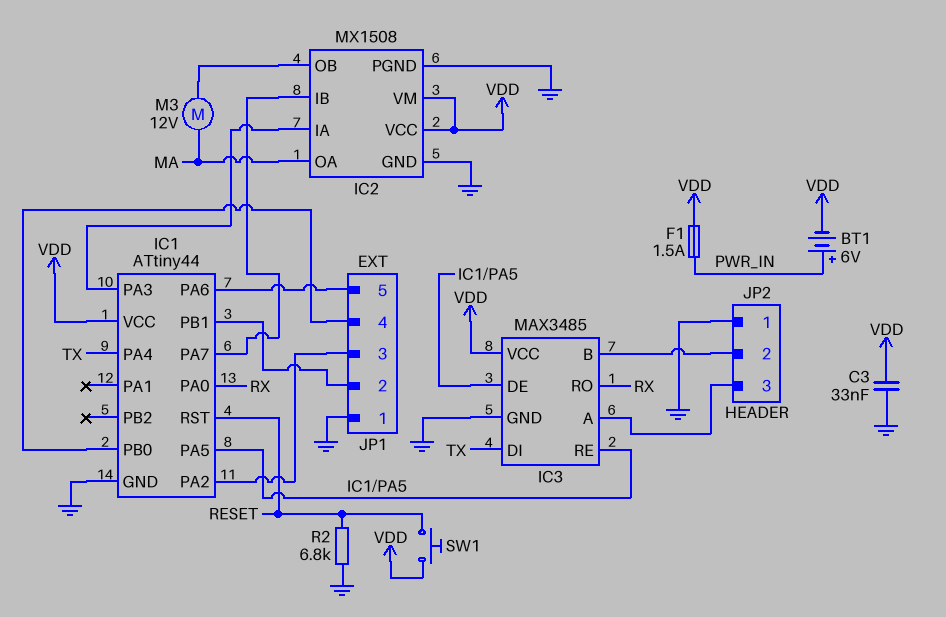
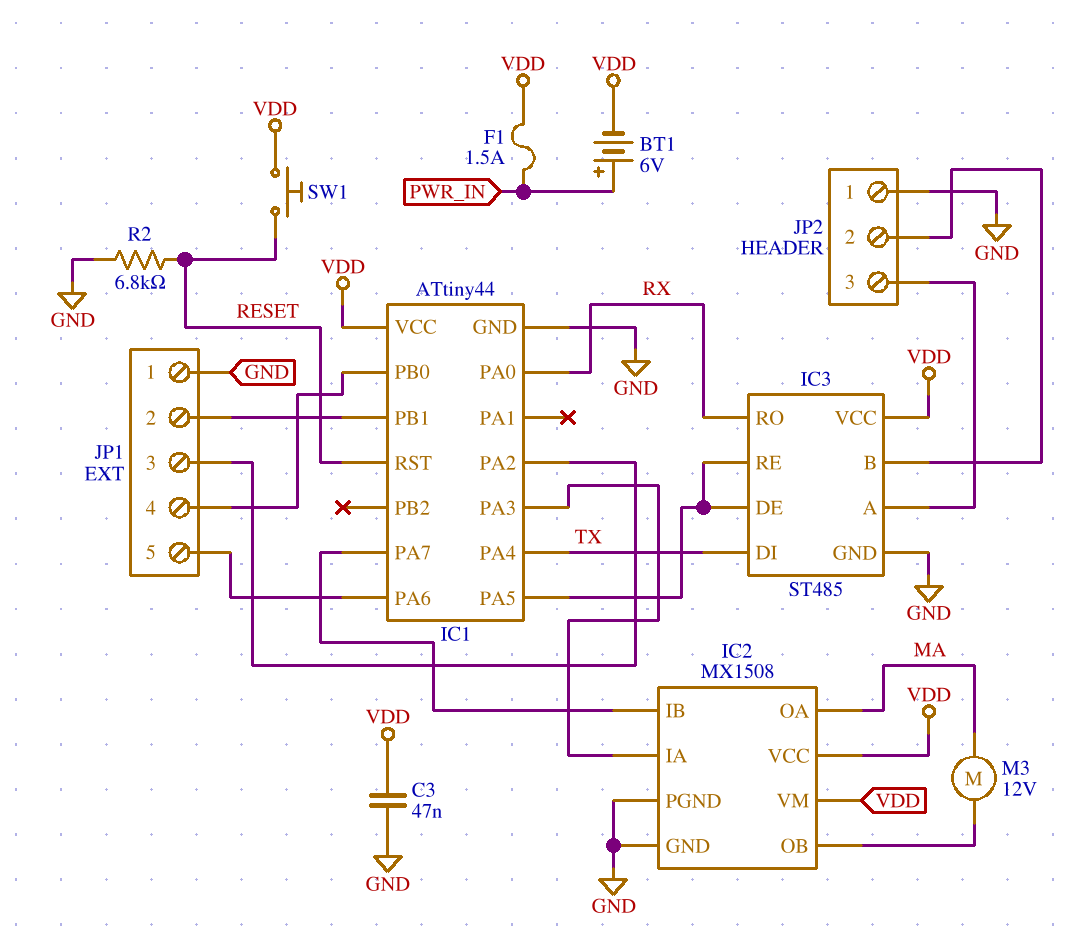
C3: 33nF (GND, VDD) -> 47nF (GND, VDD)
IC3: MAX3485 -> ST485

